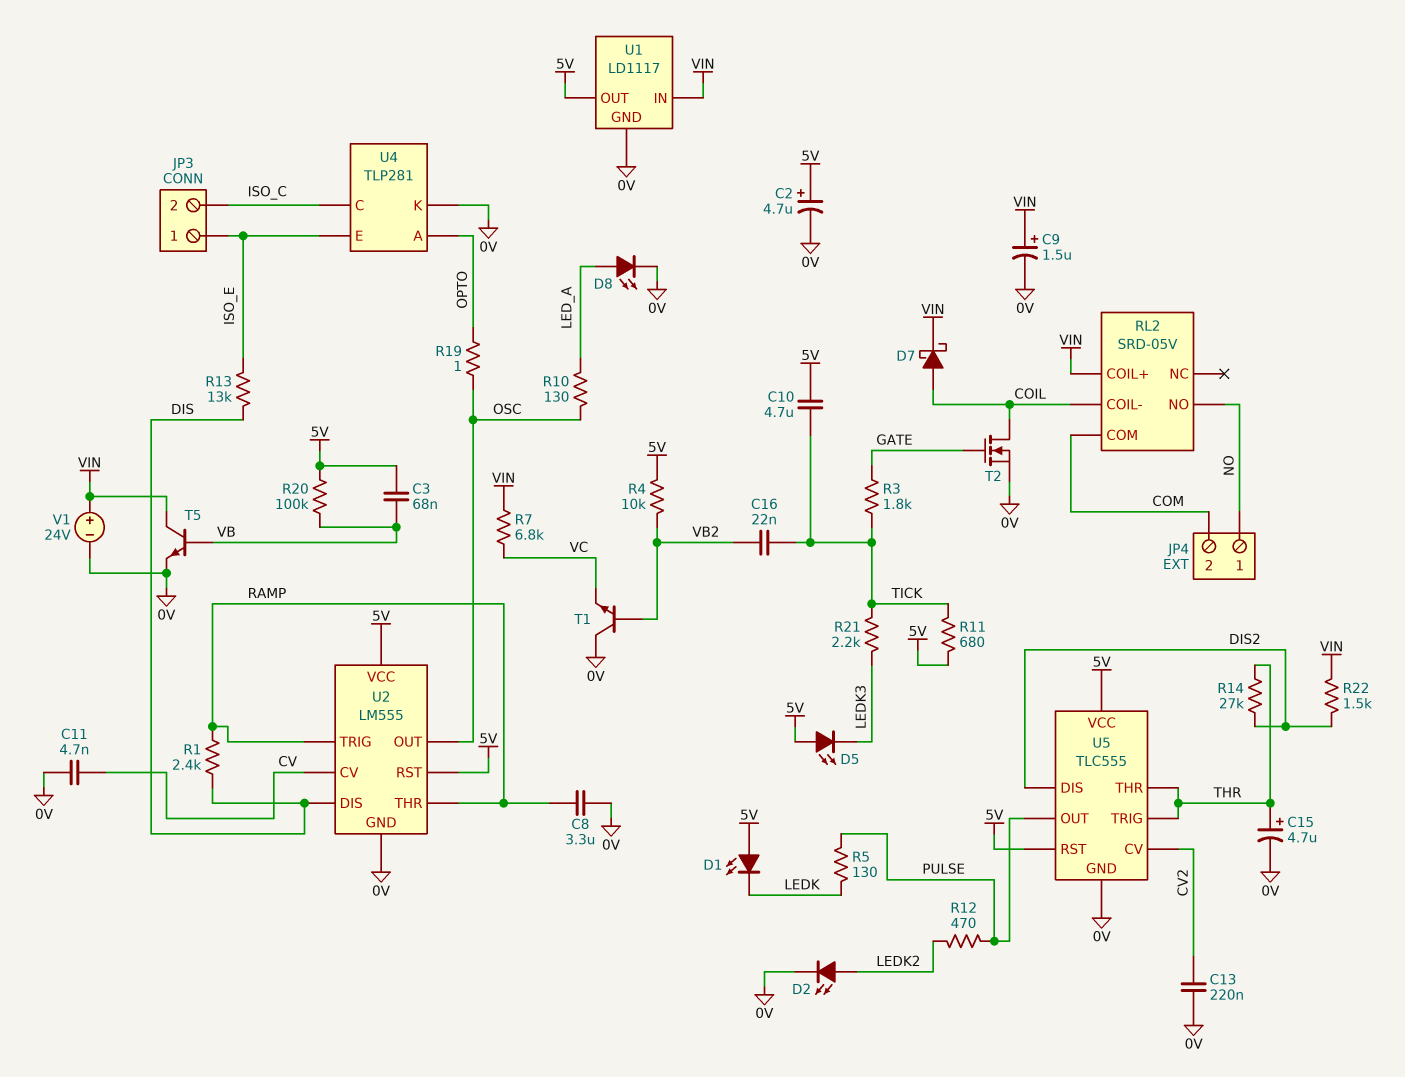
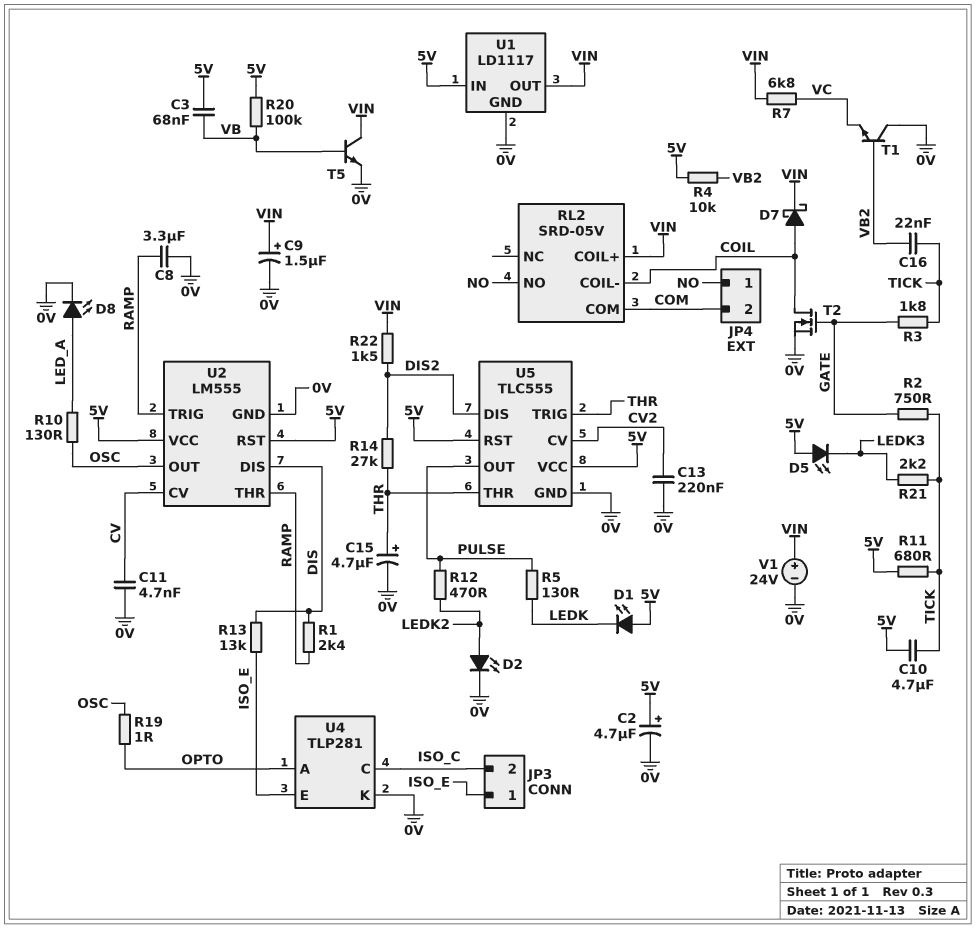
R2: none -> 750 (GATE, TICK)
U1 pin IN: VIN -> 5V
U1 pin OUT: 5V -> VIN

